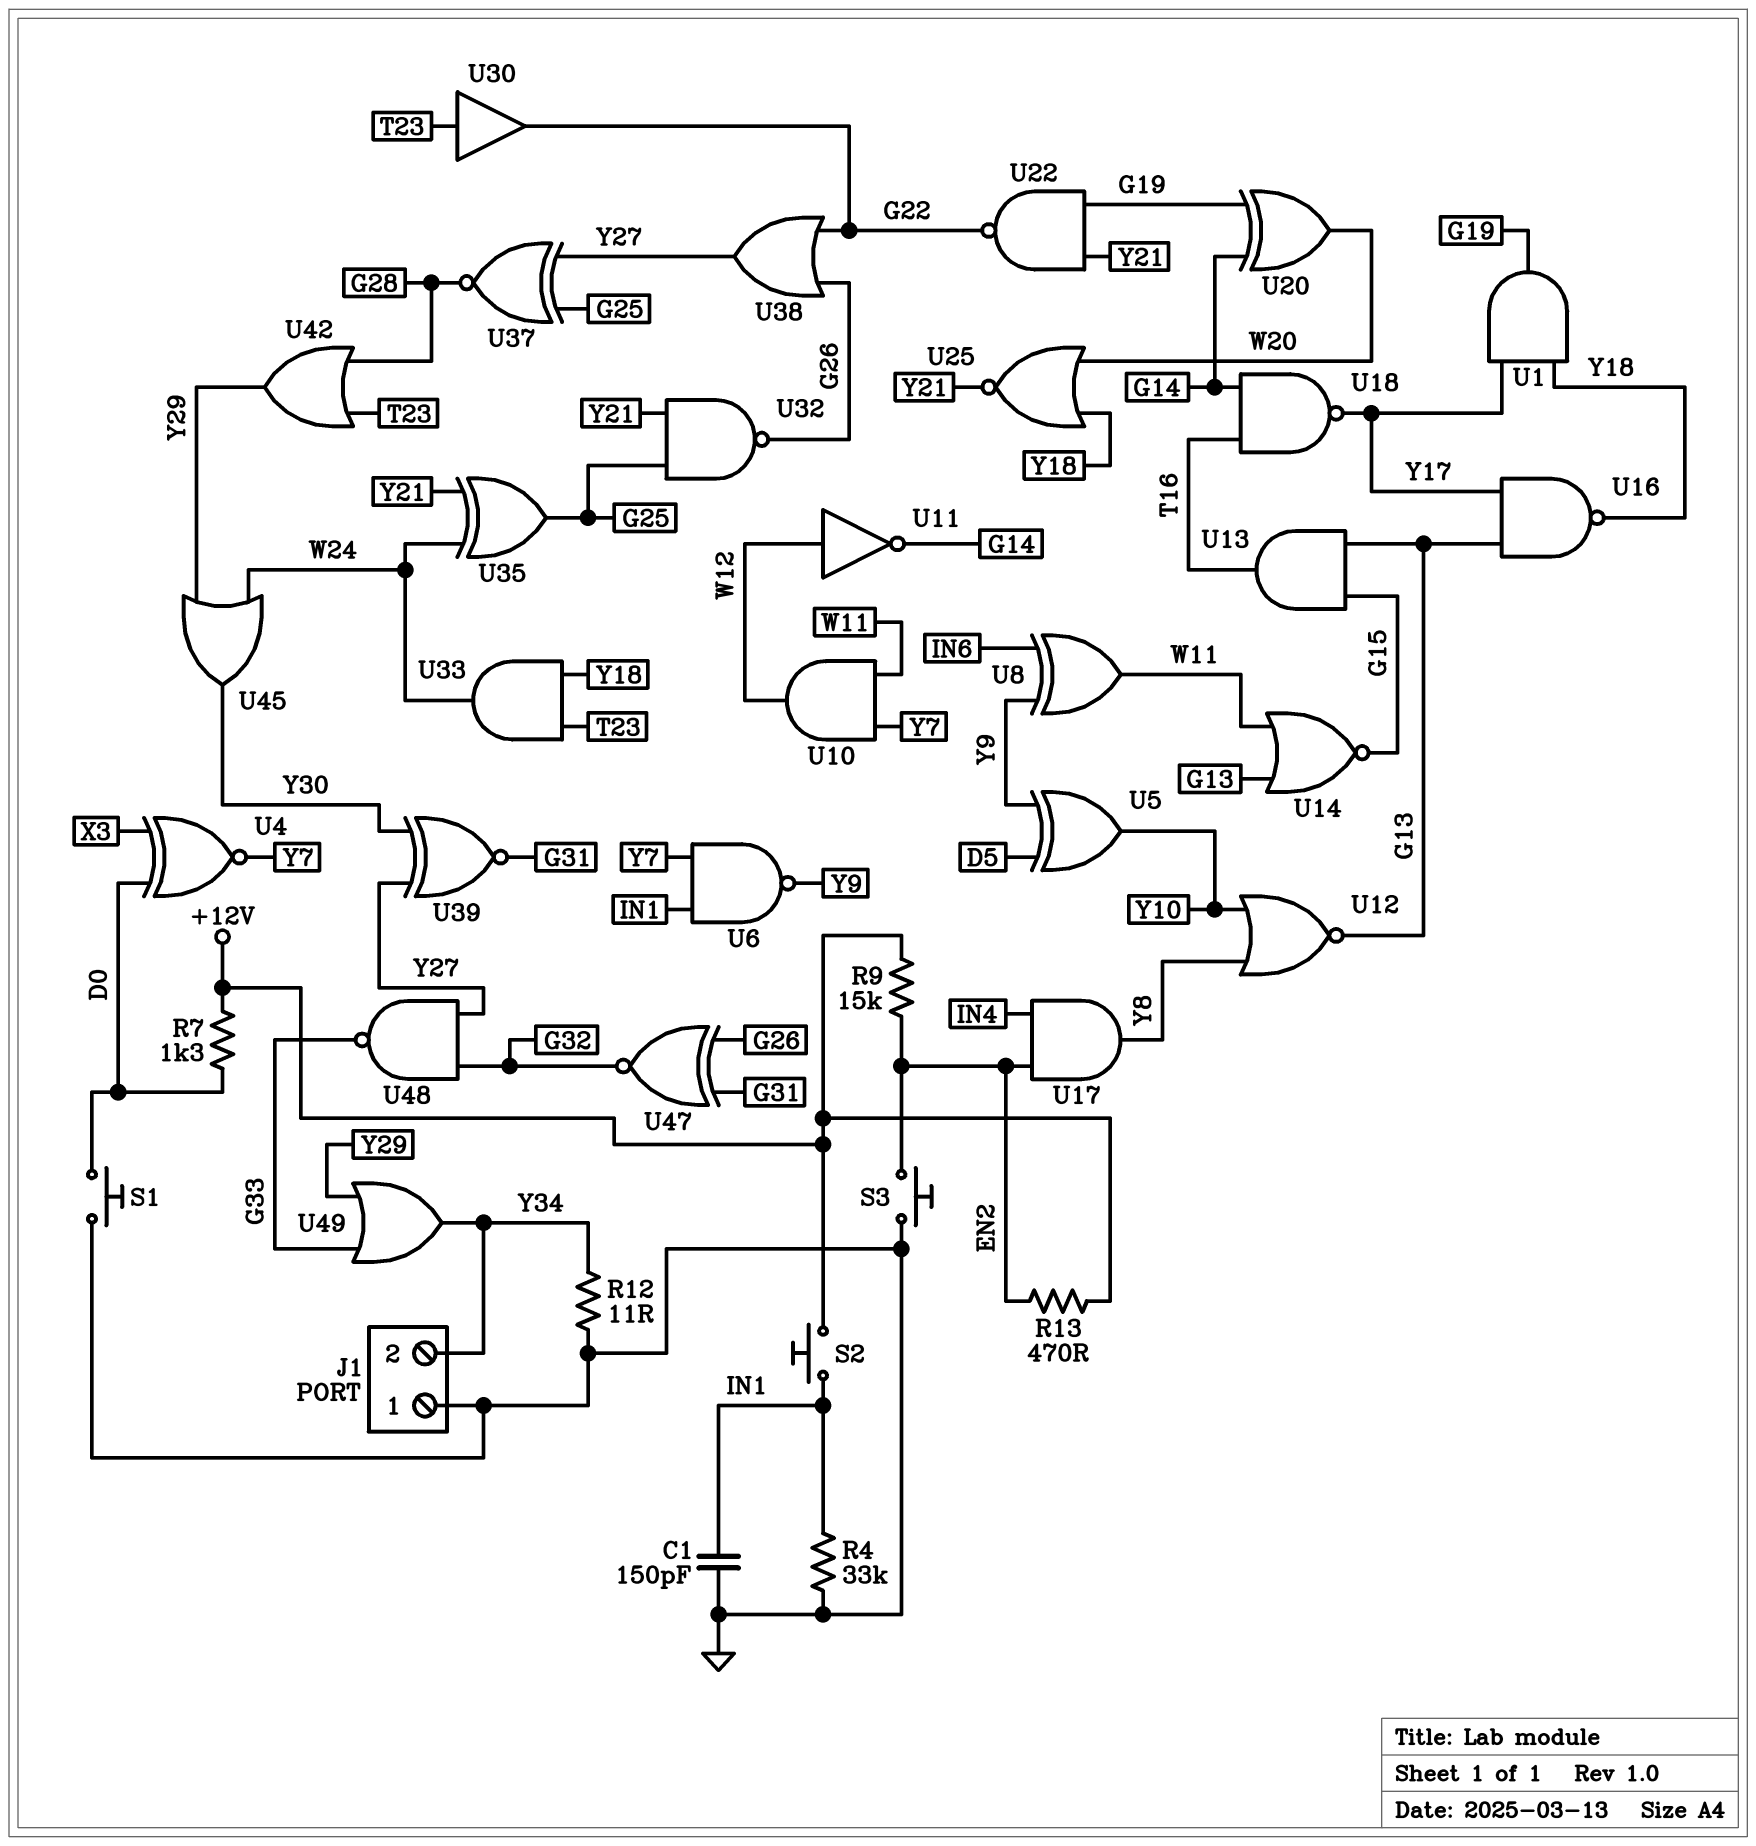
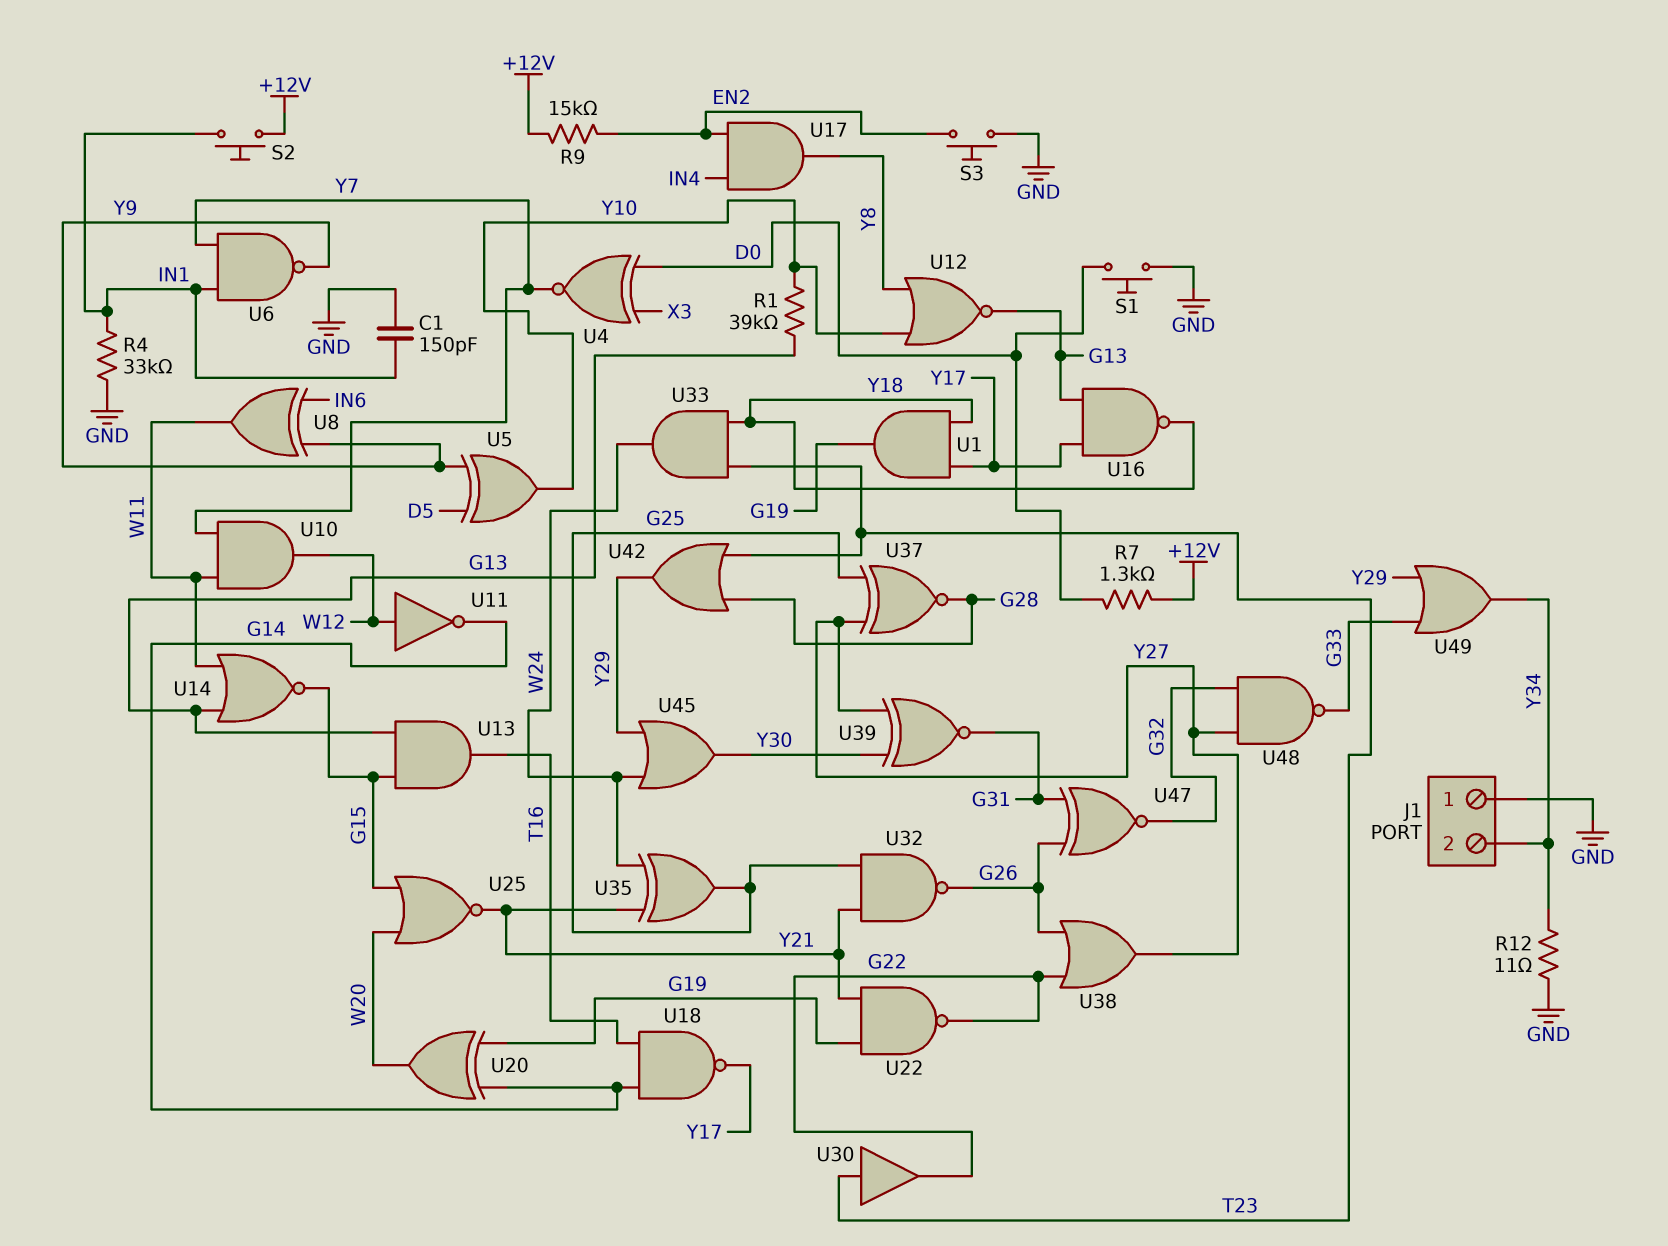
R1: none -> 39k (G13, Y10)
R13: 470 (+12V, EN2) -> none
U25: NOR (in W20, in Y18, out Y21) -> NOR (in G15, in W20, out Y21)

